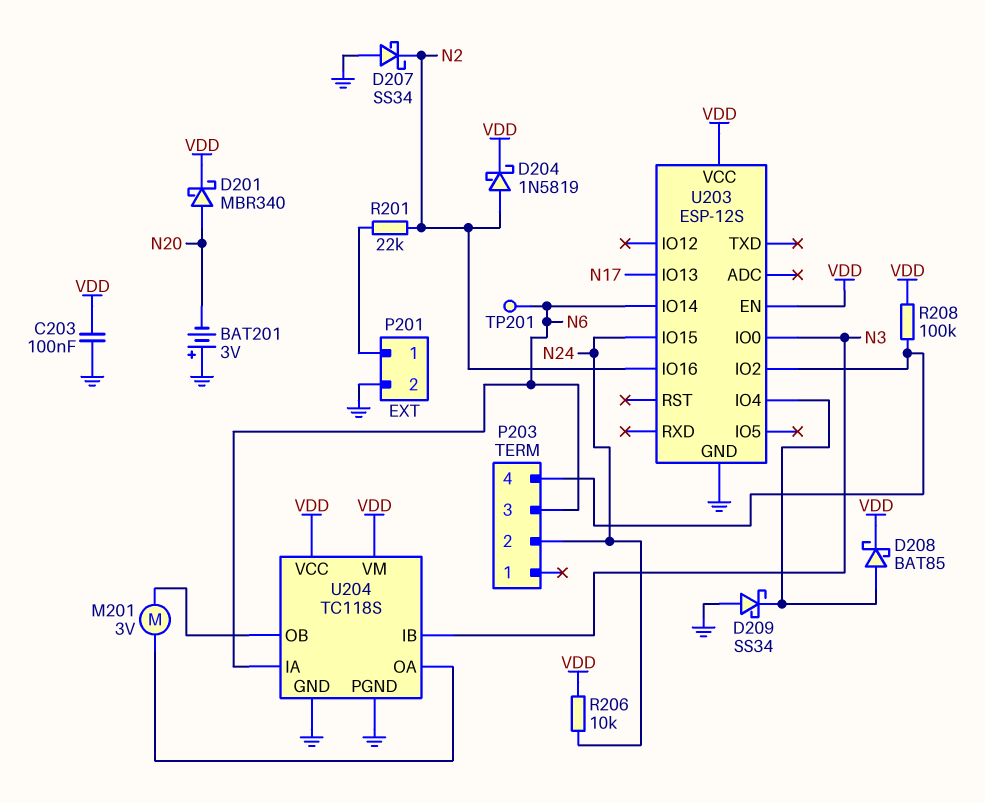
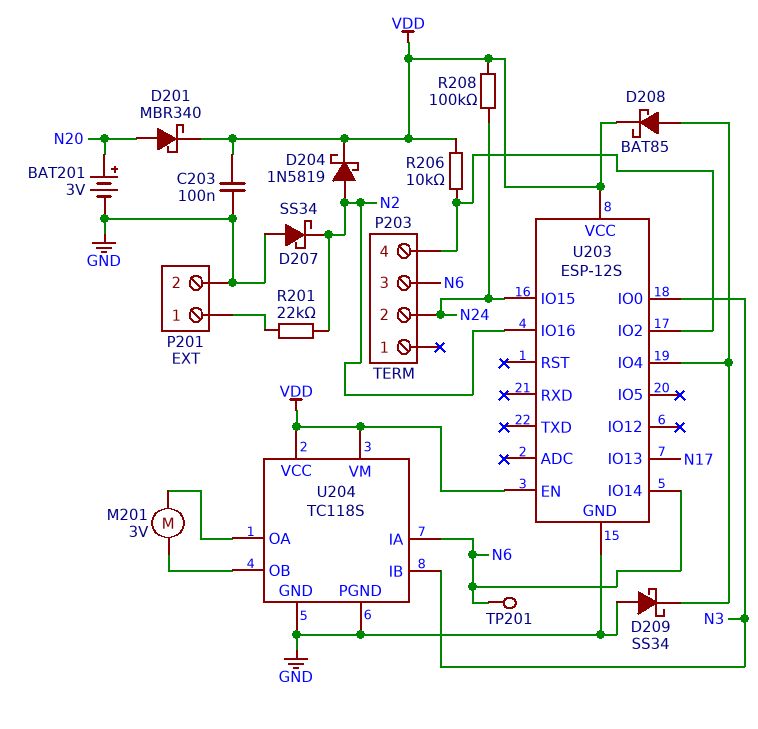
BAT201: 3V (plus GND, minus N20) -> 3V (plus N20, minus GND)
R206: 10k (N24, VDD) -> 10k (P203/4, VDD)
R208: 100k (P203/4, VDD) -> 100k (N24, VDD)

